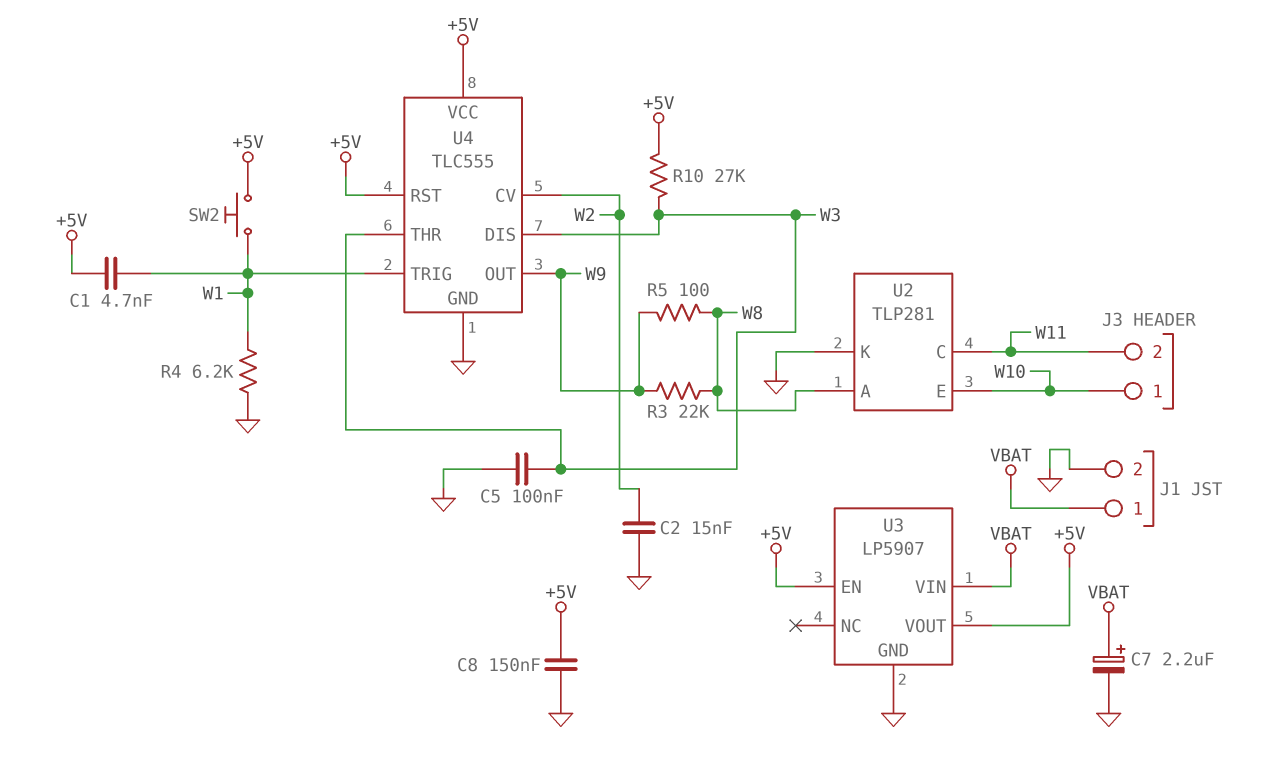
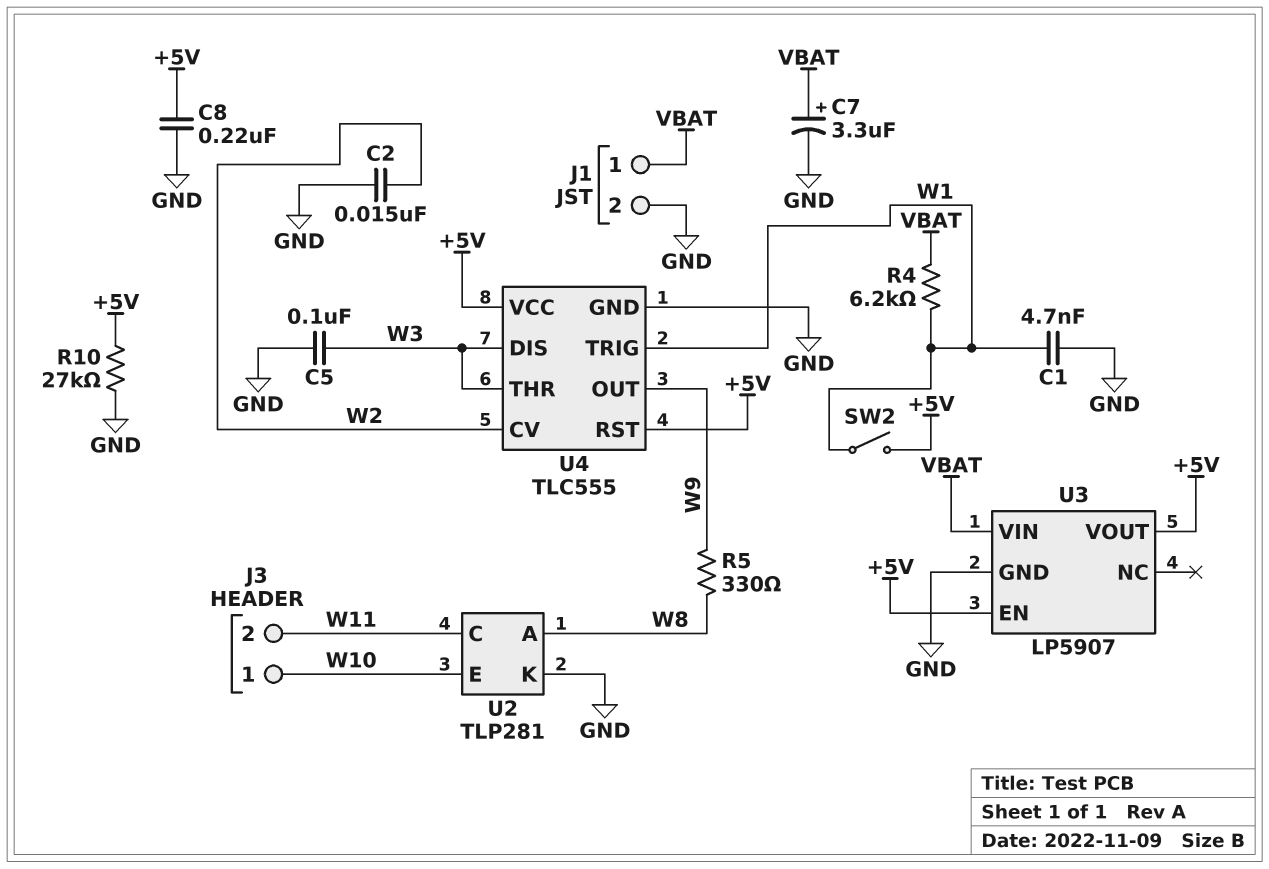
C1: 4.7nF (+5V, W1) -> 4.7nF (GND, W1)
C7: 2.2uF (plus VBAT, minus GND) -> 3.3uF (plus VBAT, minus GND)
C8: 150nF (+5V, GND) -> 220nF (+5V, GND)
R3: 22k (W8, W9) -> none
R4: 6.2k (GND, W1) -> 6.2k (VBAT, W1)
R5: 100 (W8, W9) -> 330 (W8, W9)
R10: 27k (+5V, W3) -> 27k (+5V, GND)
SW2: button (+5V, W1) -> switch (+5V, W1)

